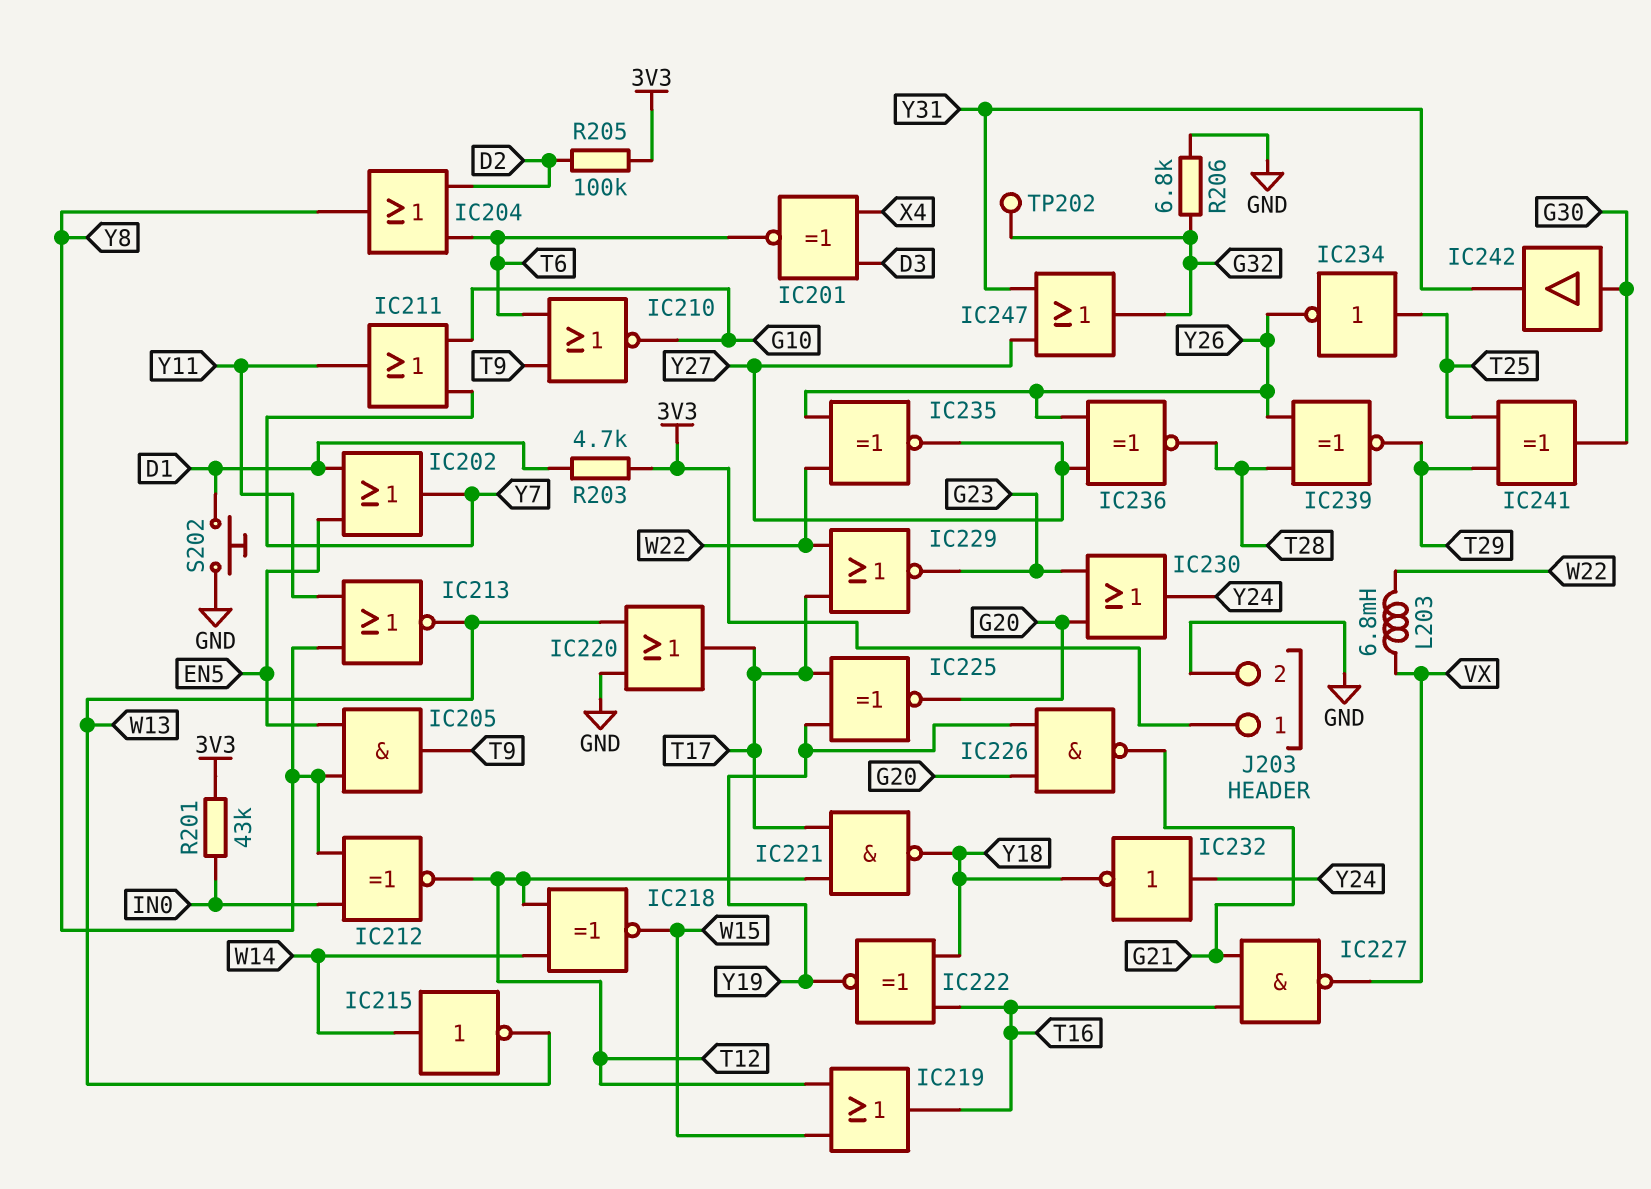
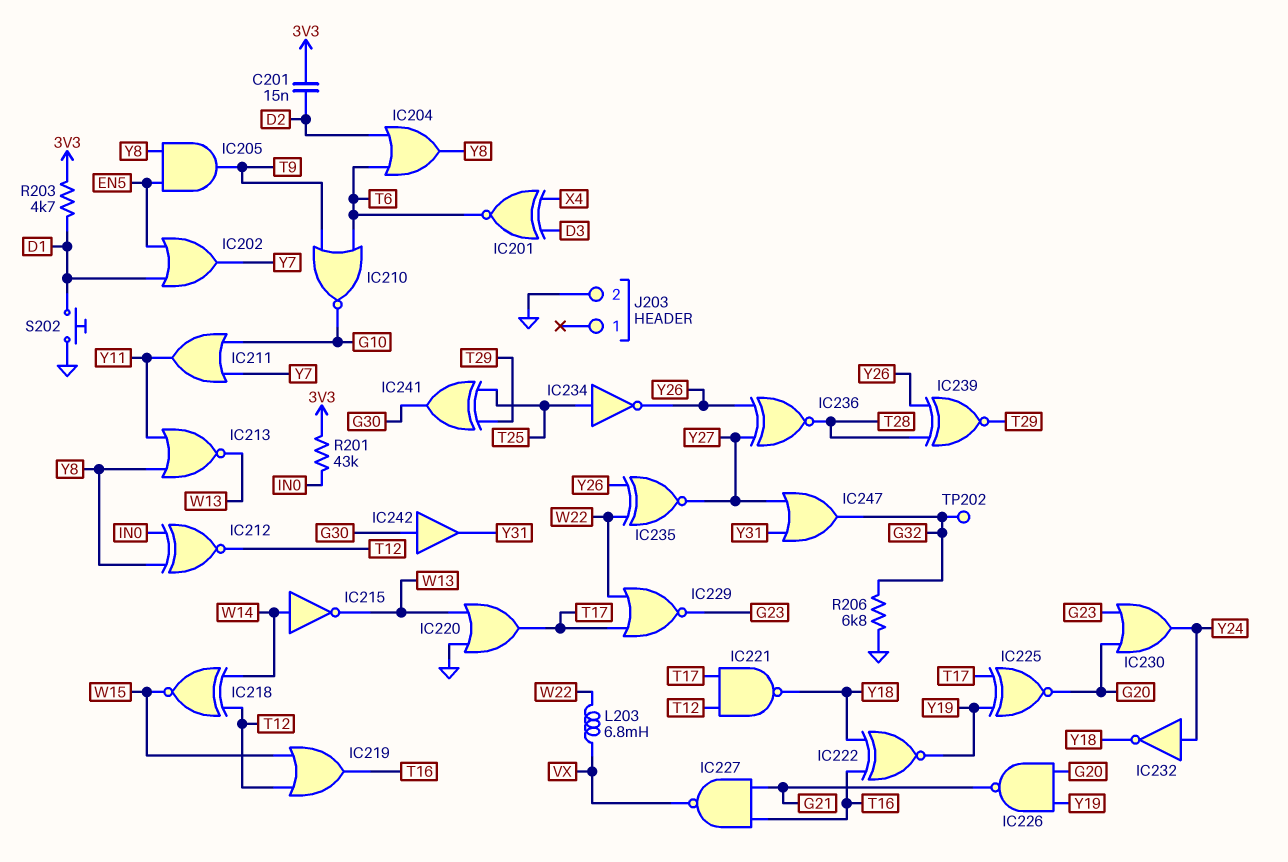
C201: none -> 15nF (3V3, D2)
J203 pin 1: 3V3 -> none
R205: 100k (3V3, D2) -> none

